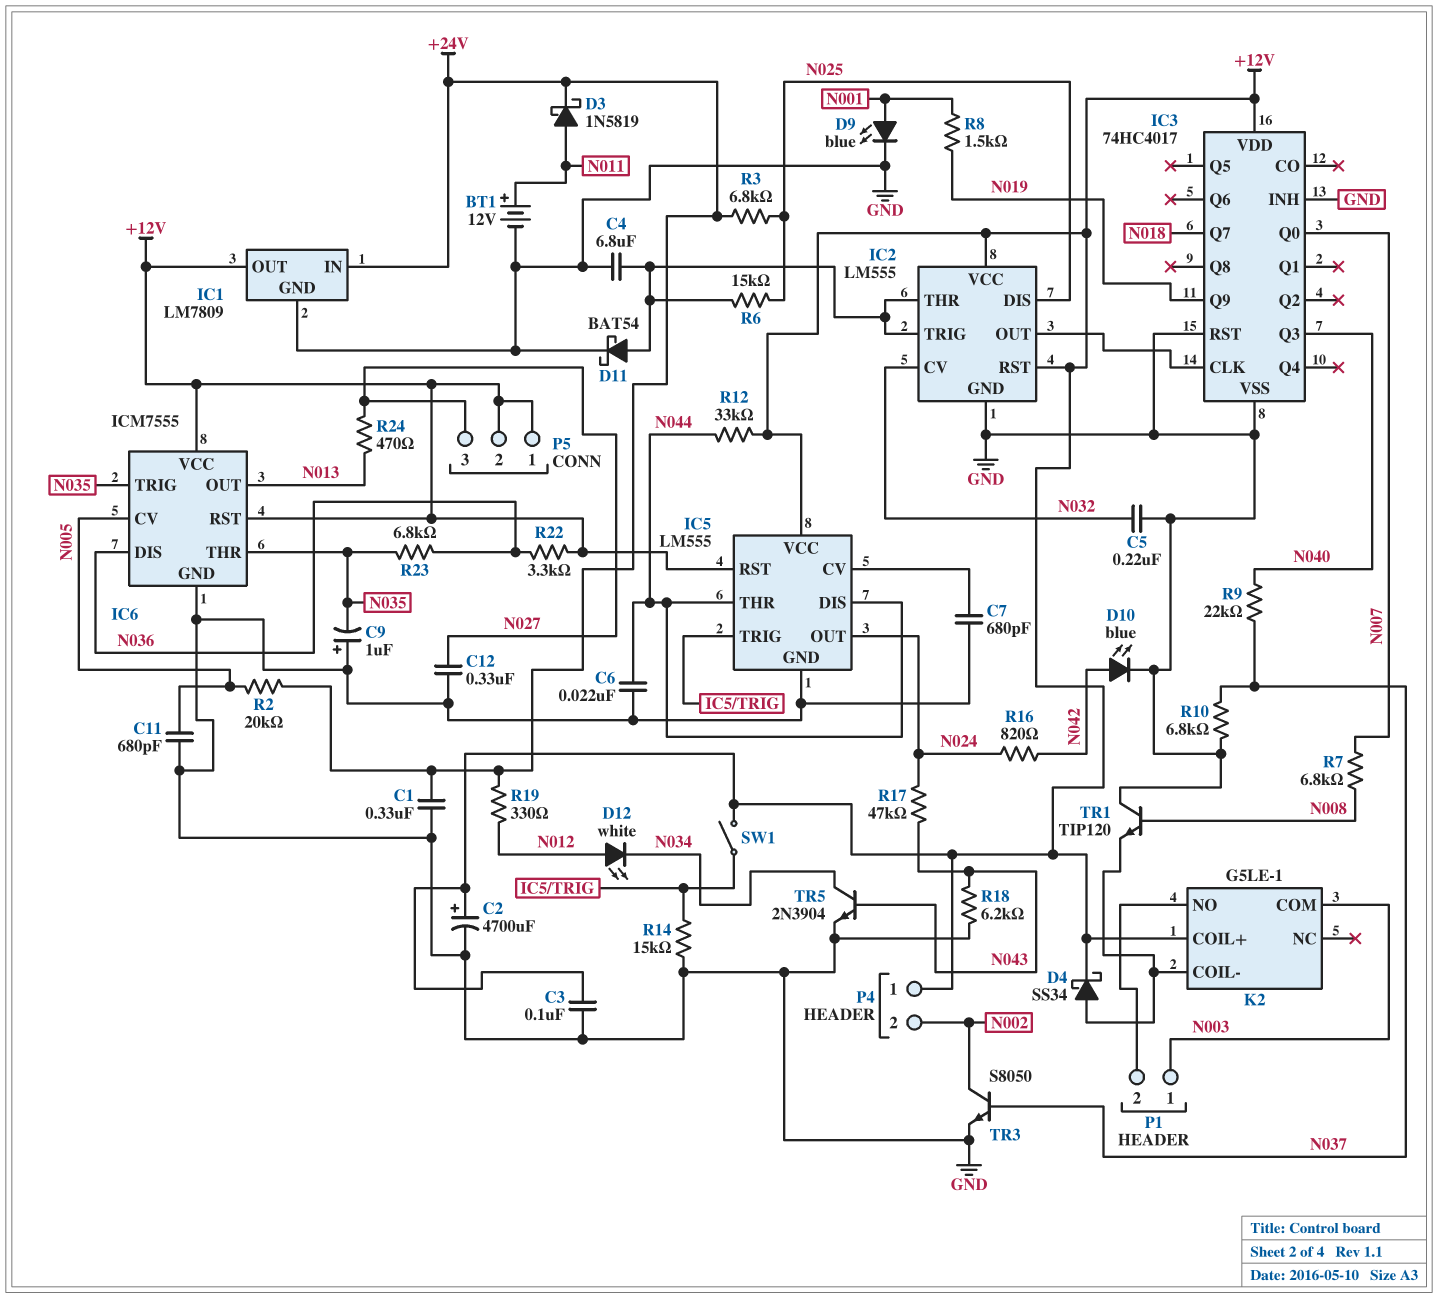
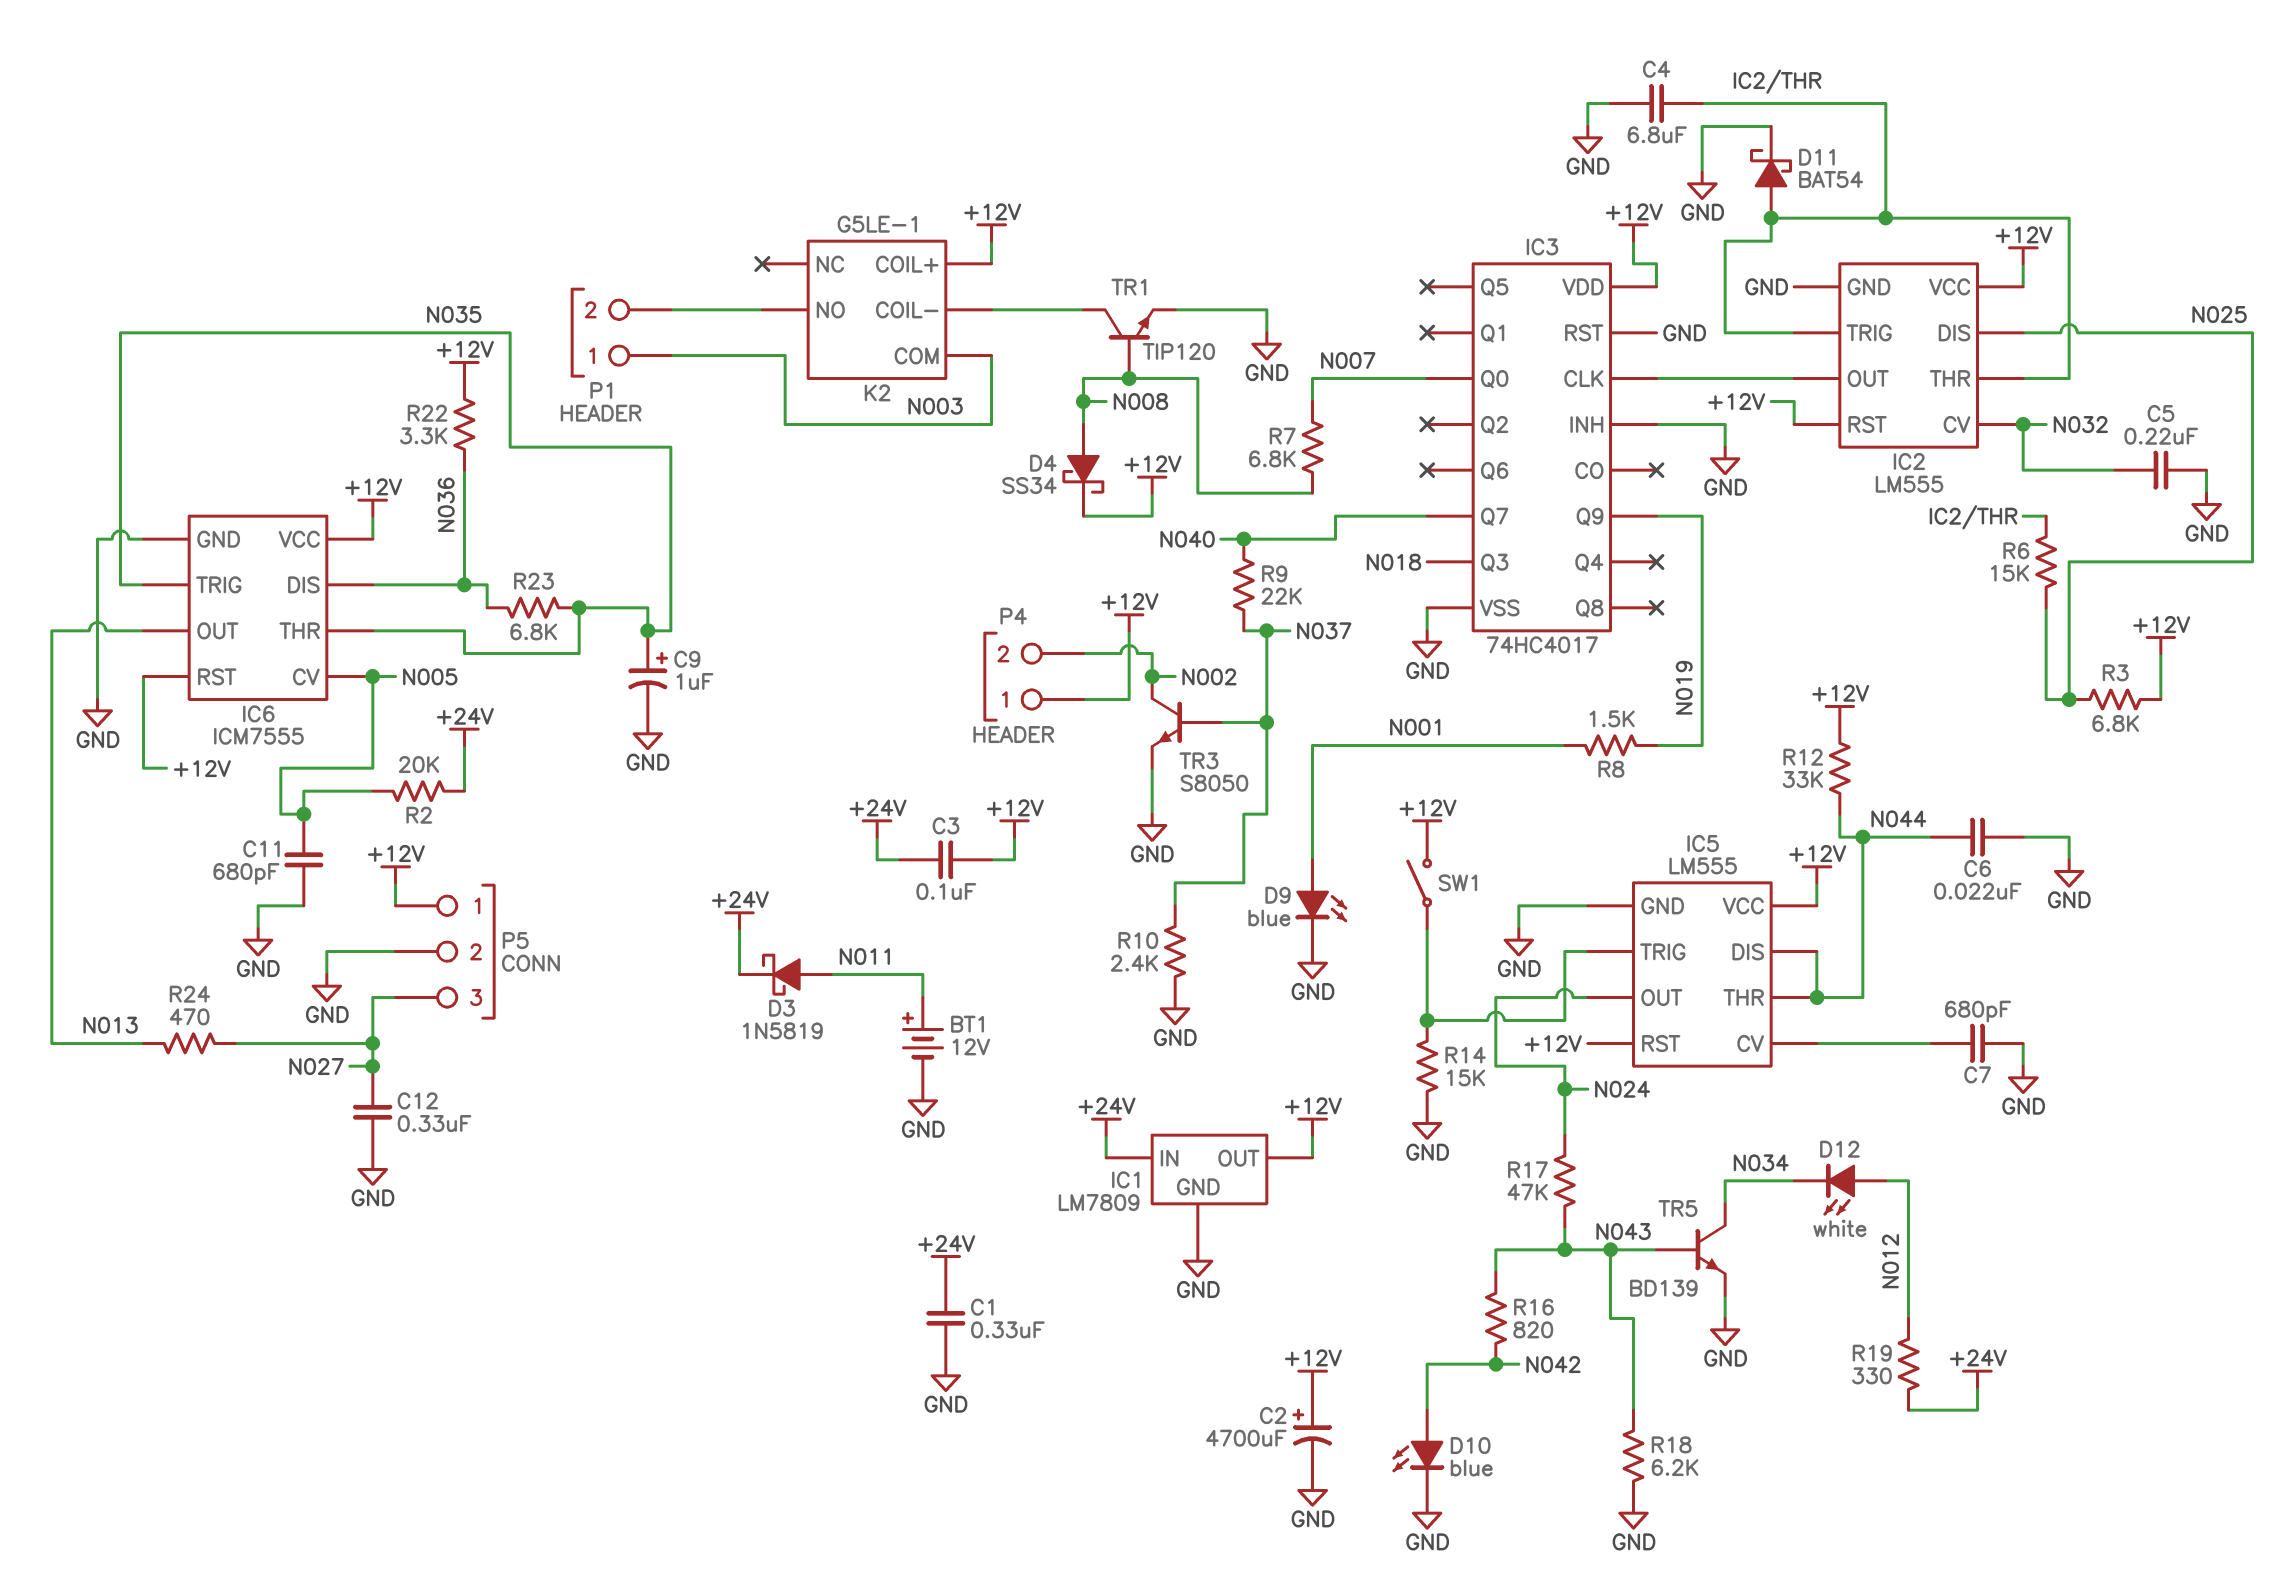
C3: 100nF (+12V, GND) -> 100nF (+12V, +24V)
C9: 1uF (plus GND, minus N035) -> 1uF (plus N035, minus GND)
D4: schottky SS34 (A K2/COIL-, K +12V) -> schottky SS34 (A N008, K +12V)
IC3 pin Q3: N040 -> N018
IC3 pin Q7: N018 -> N040
P5 pin 2: +12V -> GND
R3: 6.8k (+24V, N025) -> 6.8k (+12V, N025)
R10: 6.8k (GND, N037) -> 2.4k (GND, N037)
R16: 820 (N024, N042) -> 820 (N042, N043)
TR1: NPN TIP120 (B N008, C GND, E K2/COIL-) -> NPN TIP120 (B N008, C K2/COIL-, E GND)
TR5: NPN 2N3904 (B N043, C N034, E GND) -> NPN BD139 (B N043, C N034, E GND)

